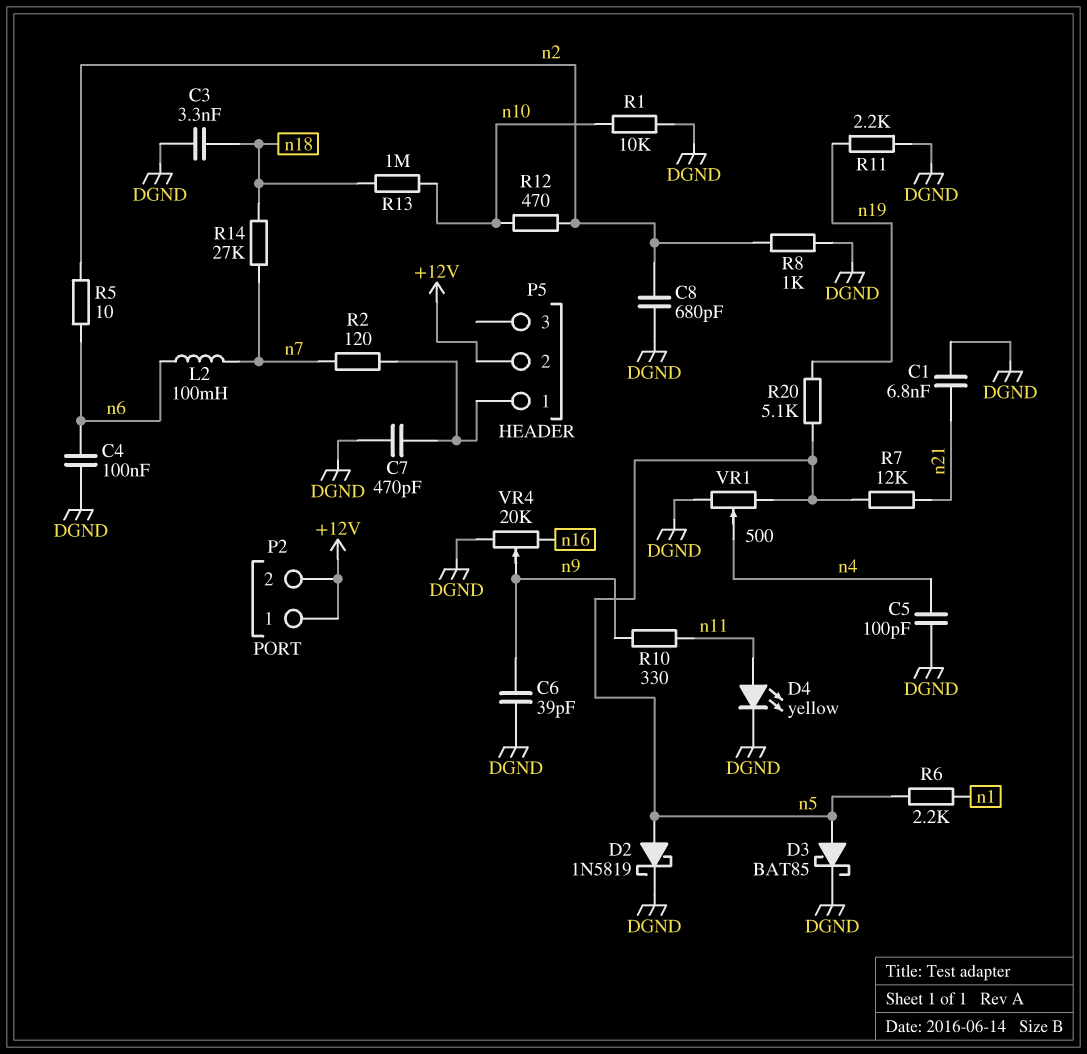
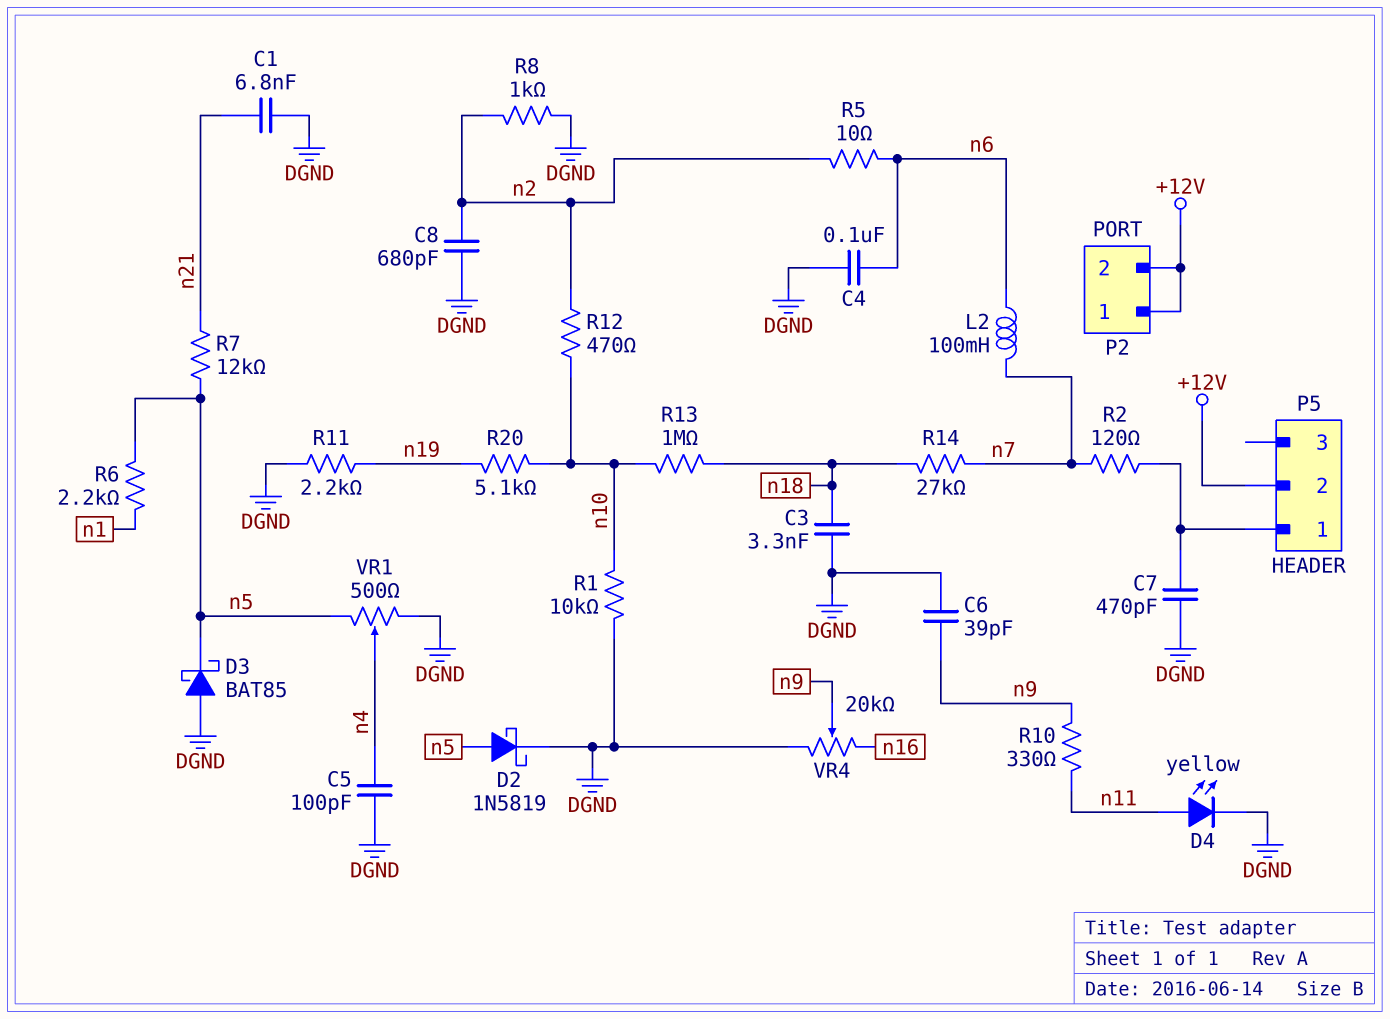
D3: schottky BAT85 (A n5, K DGND) -> schottky BAT85 (A DGND, K n5)
R20: 5.1k (n5, n19) -> 5.1k (n10, n19)

